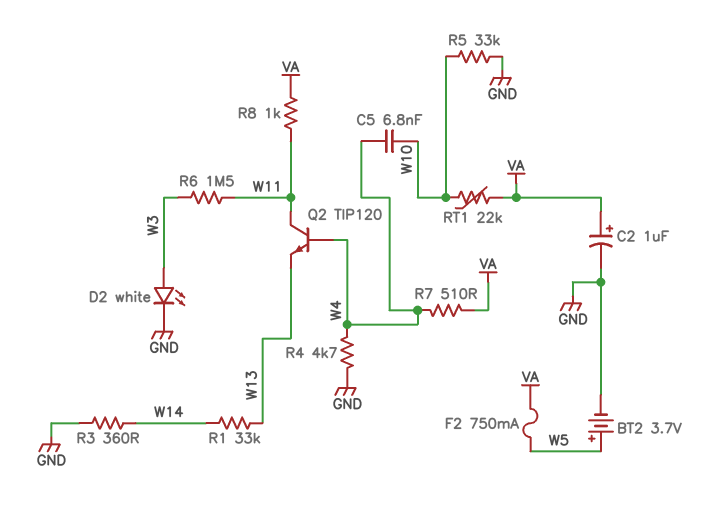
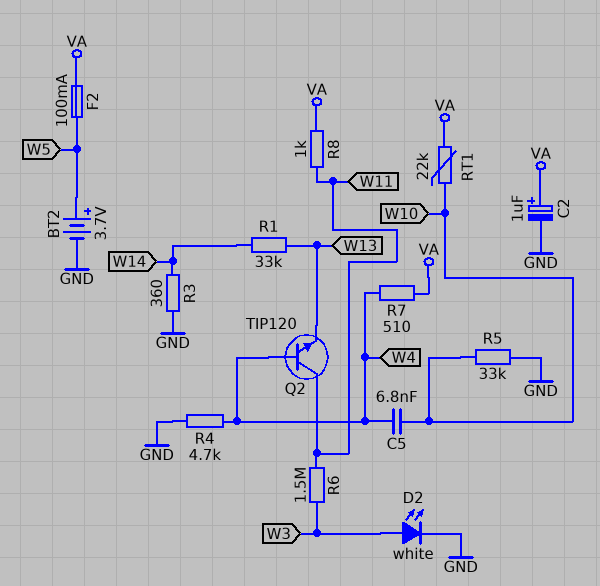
F2: 750mA (VA, W5) -> 100mA (VA, W5)

